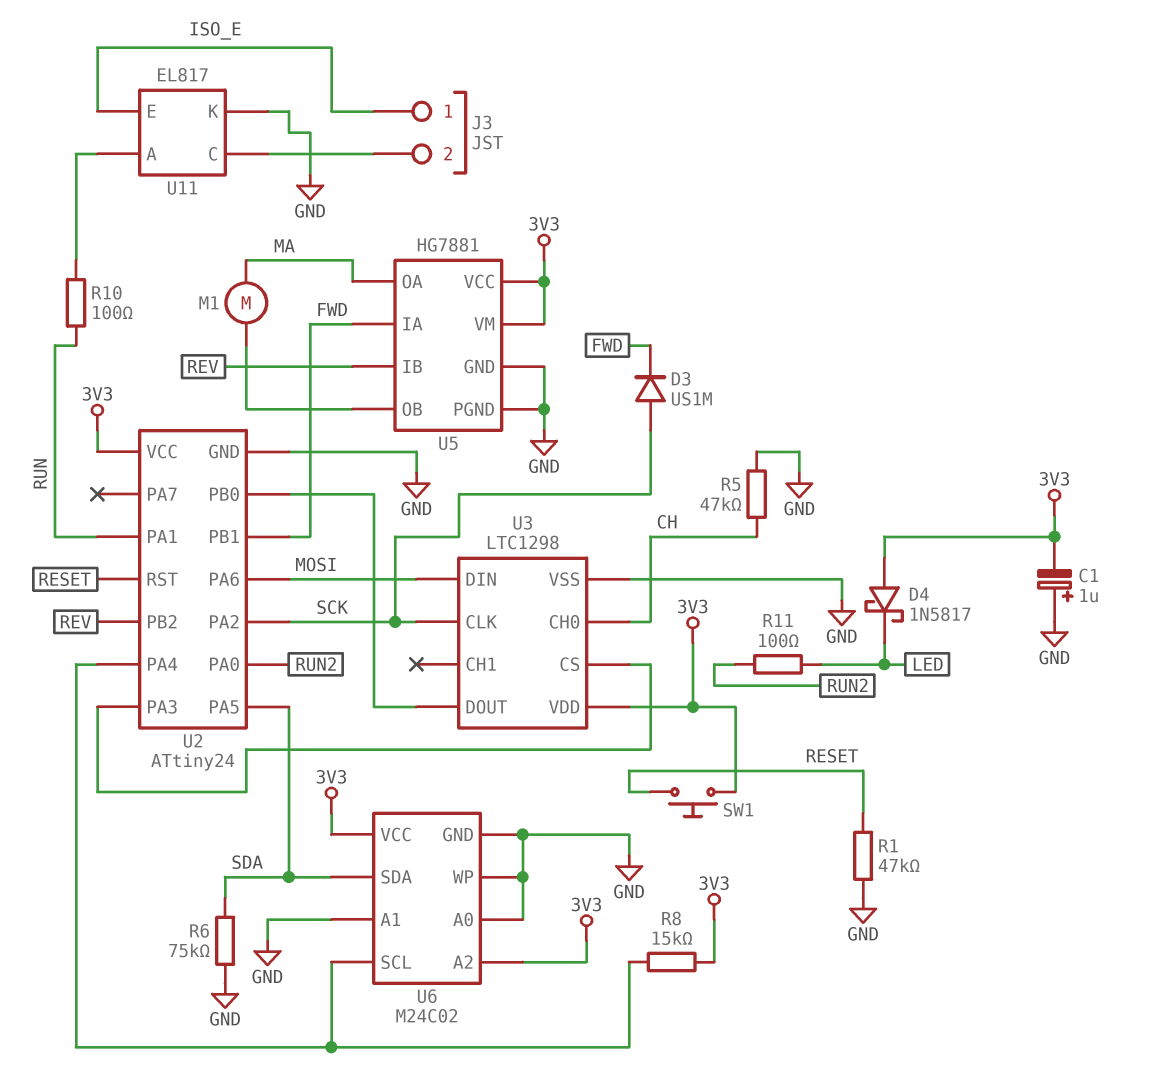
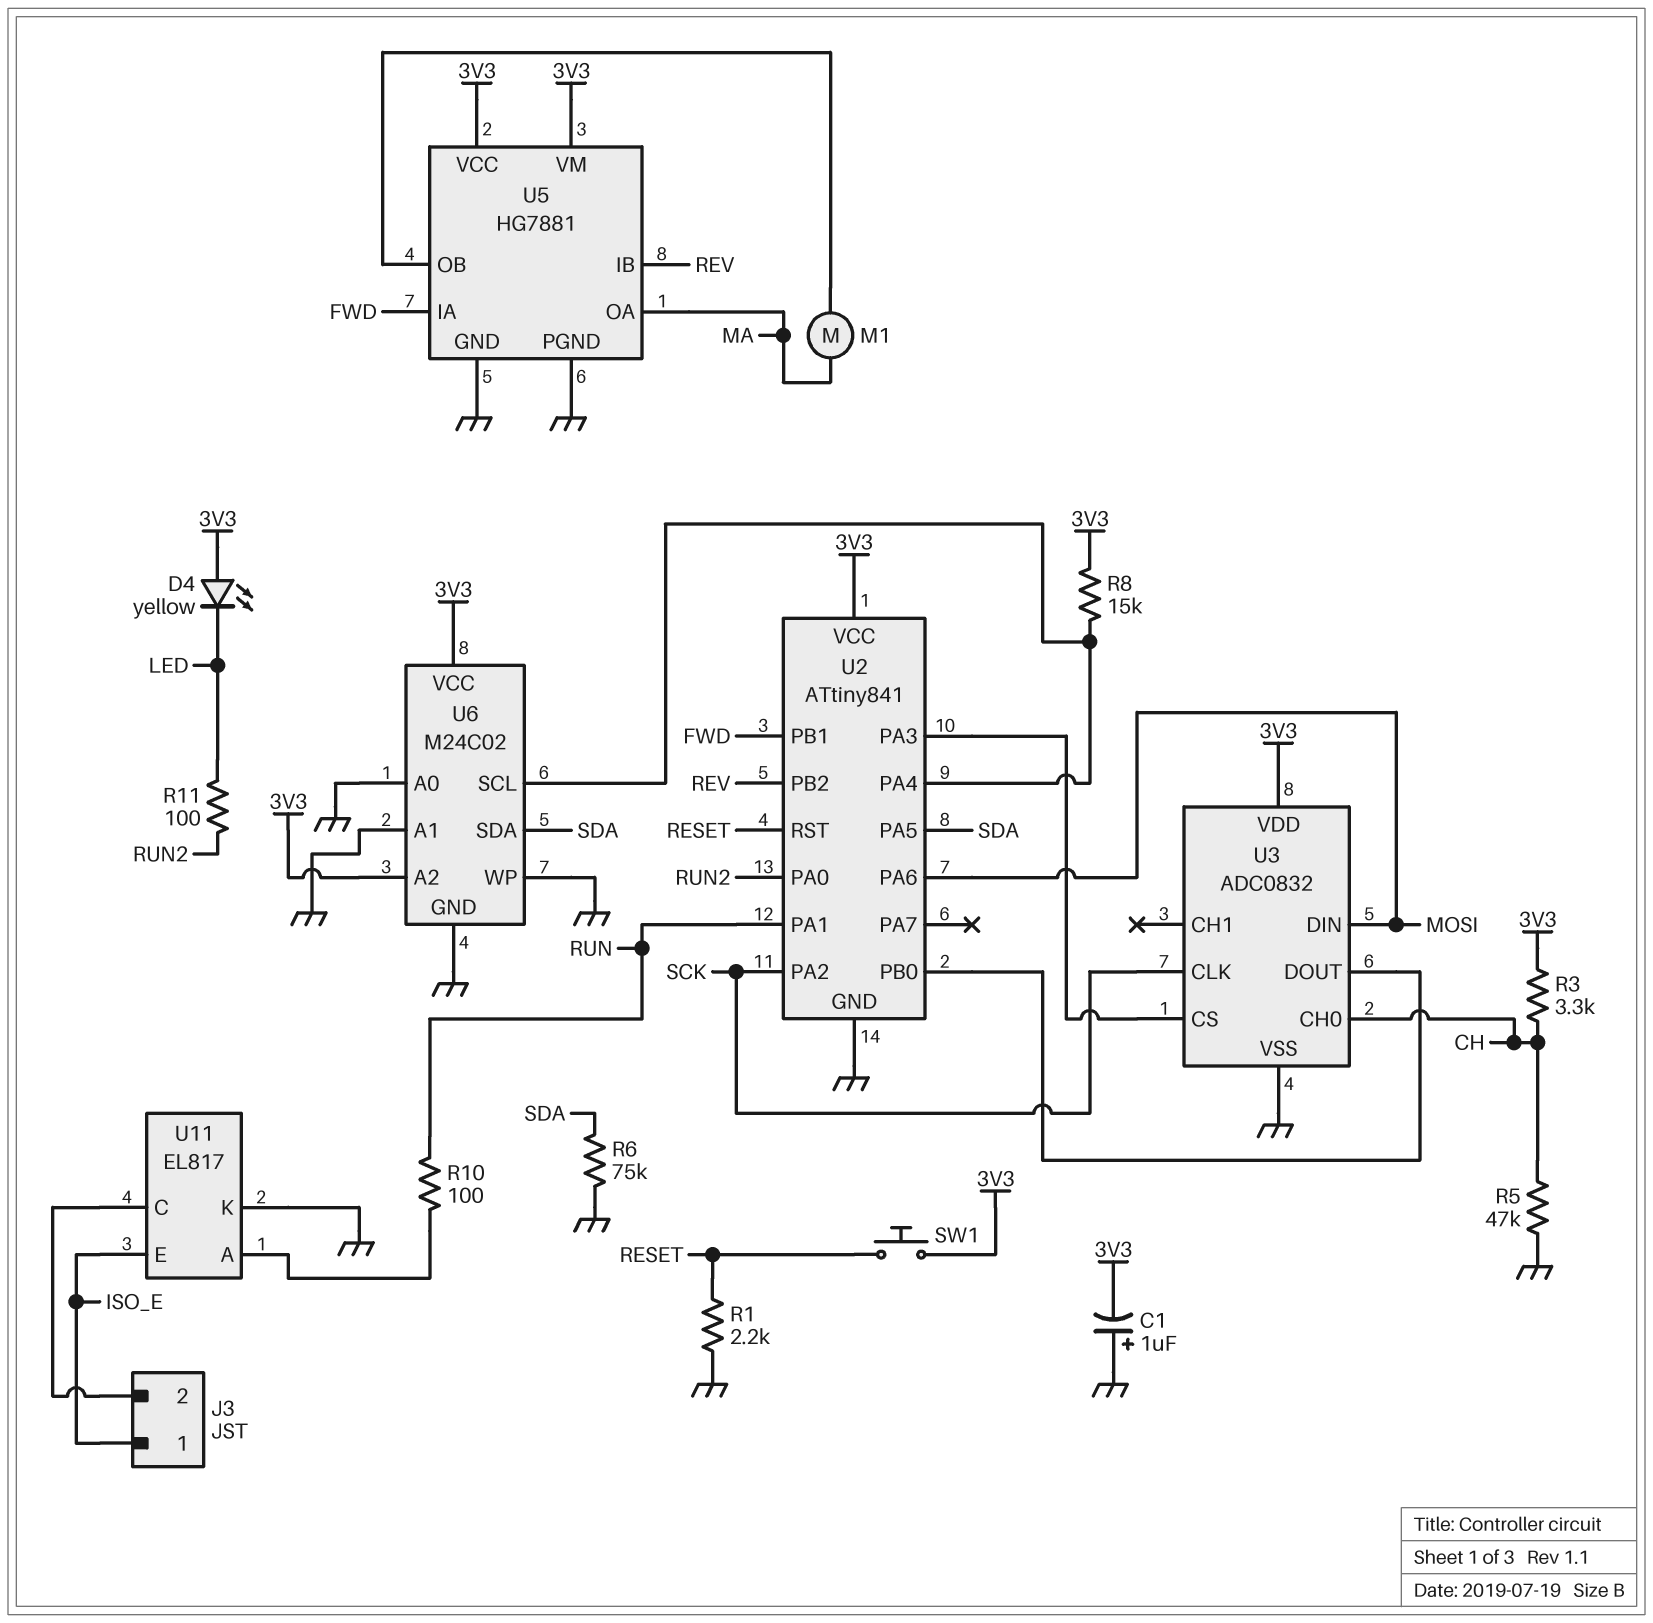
D3: diode US1M (A SCK, K FWD) -> none
D4: schottky 1N5817 (A 3V3, K LED) -> LED yellow (A 3V3, K LED)
R1: 47k (GND, RESET) -> 2.2k (GND, RESET)
R3: none -> 3.3k (3V3, CH)
U2: ATtiny24 -> ATtiny841
U3: LTC1298 -> ADC0832

